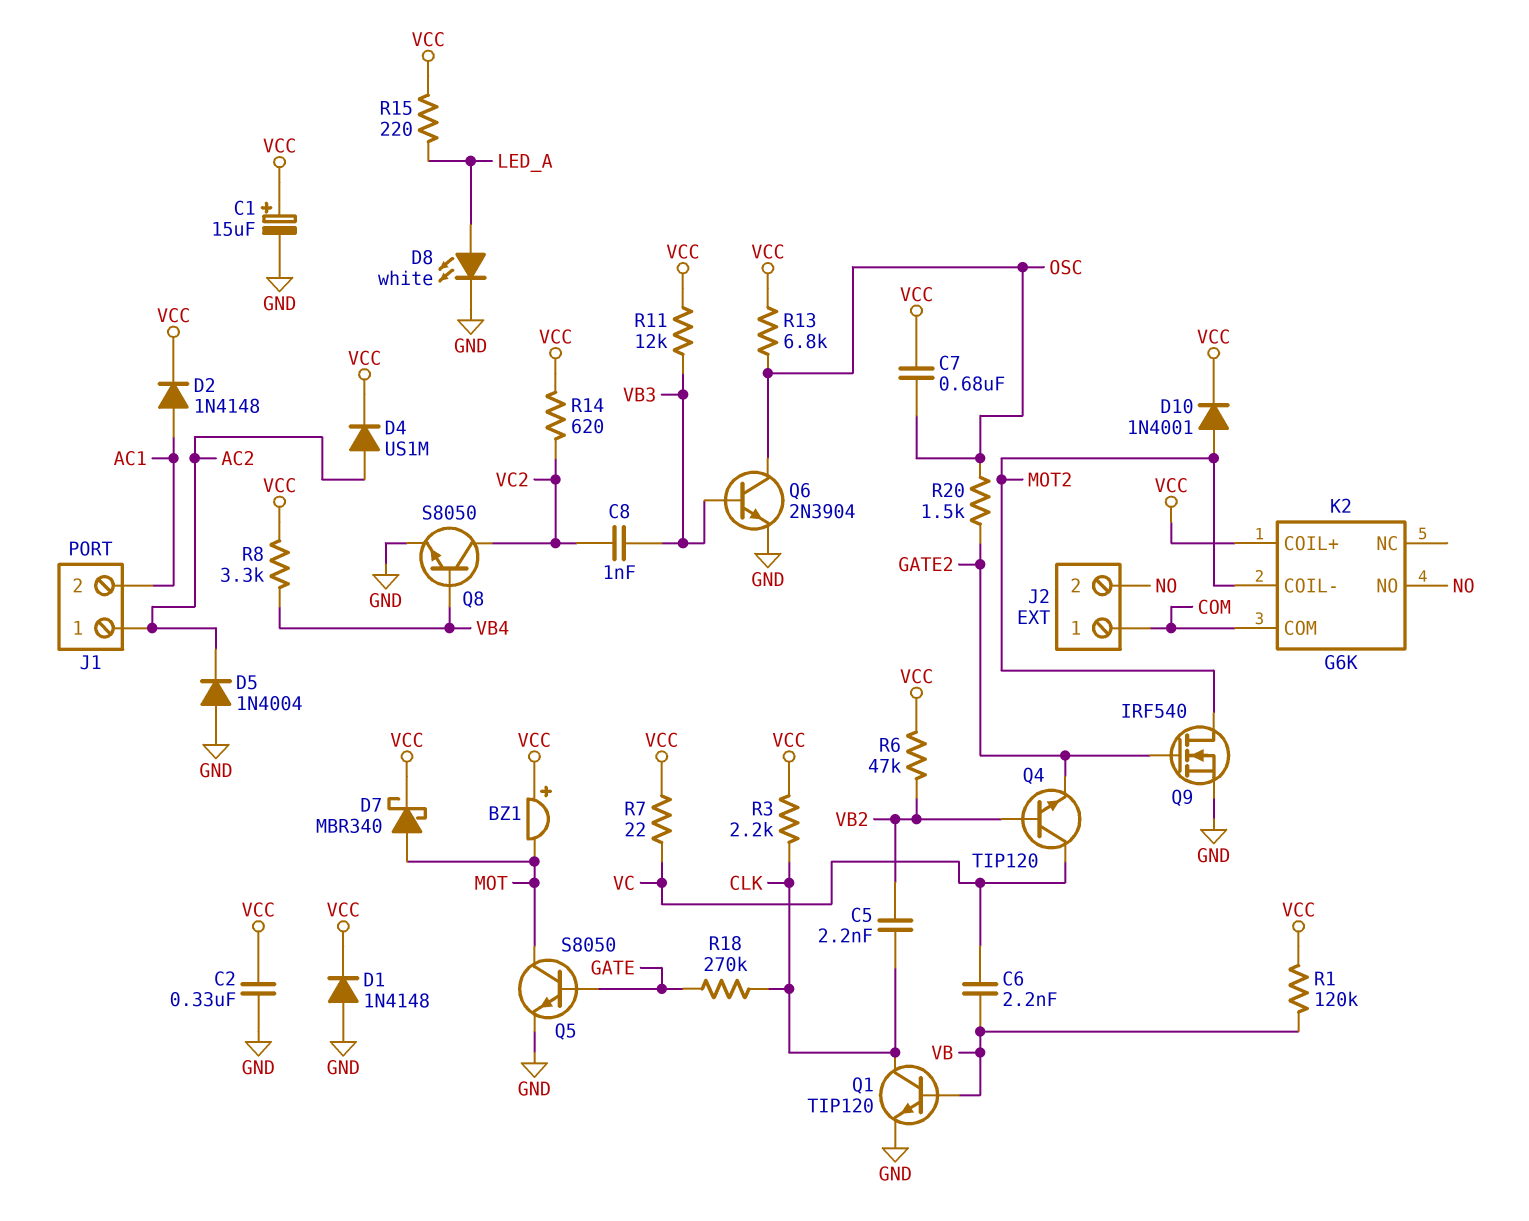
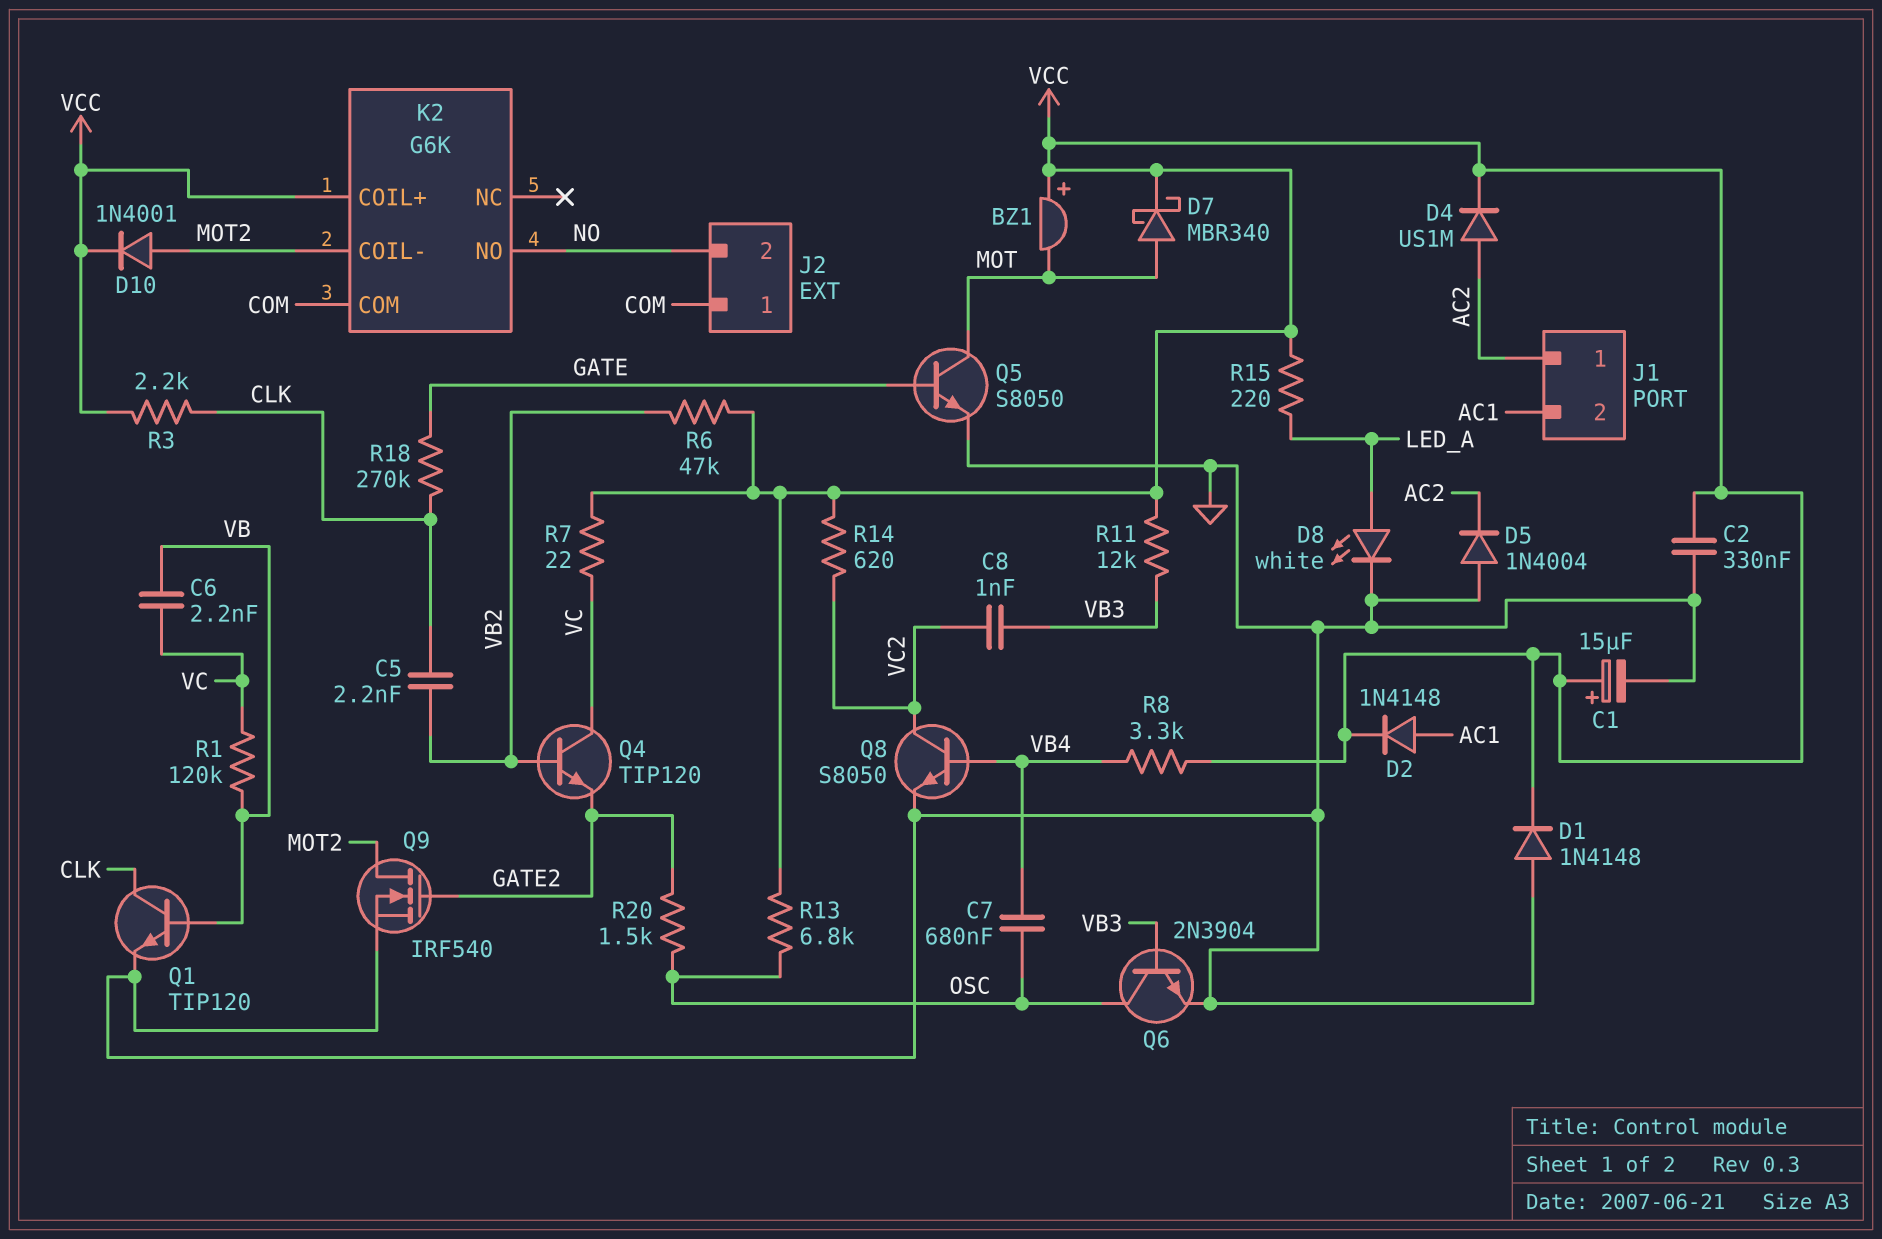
C7: 680nF (OSC, VCC) -> 680nF (OSC, VB4)
R1: 120k (VB, VCC) -> 120k (VB, VC)

